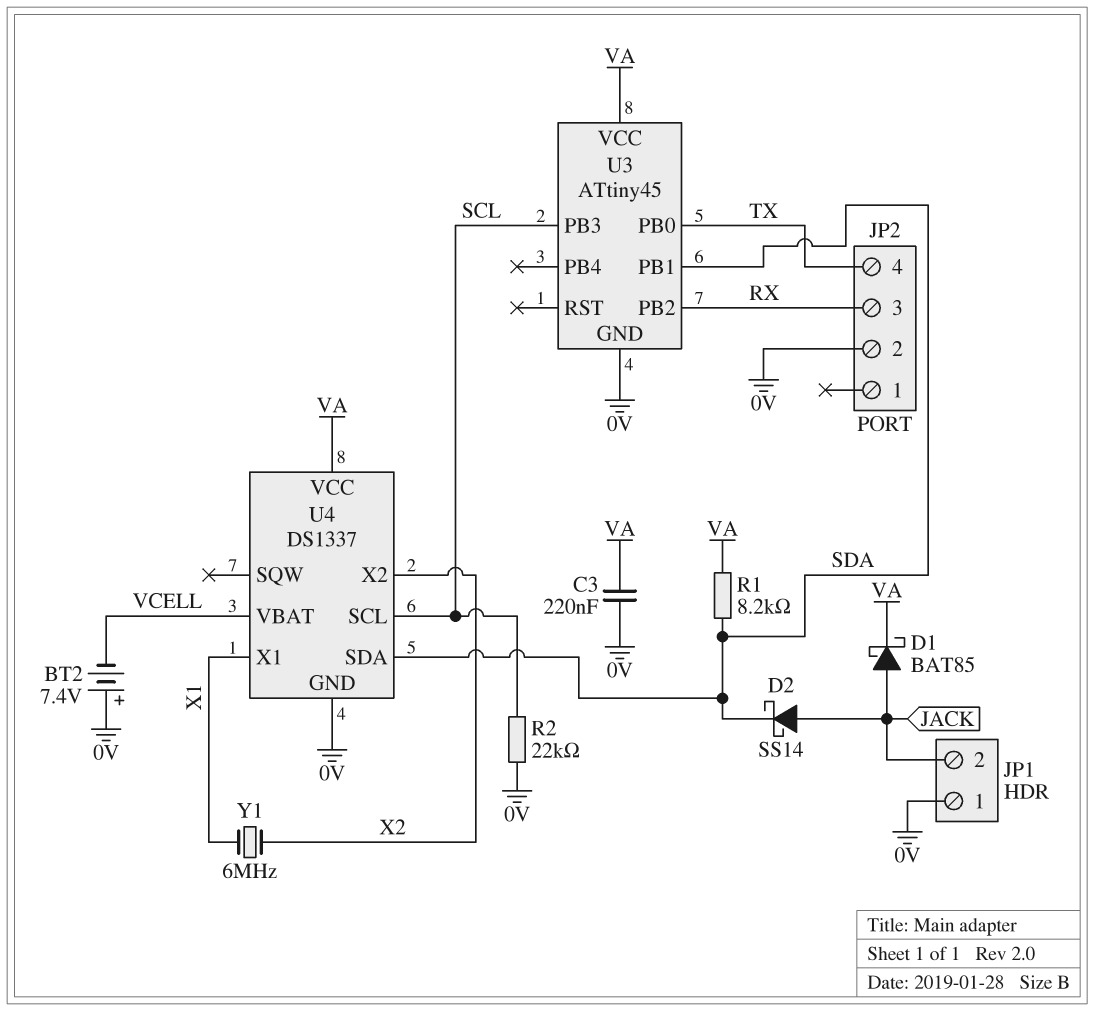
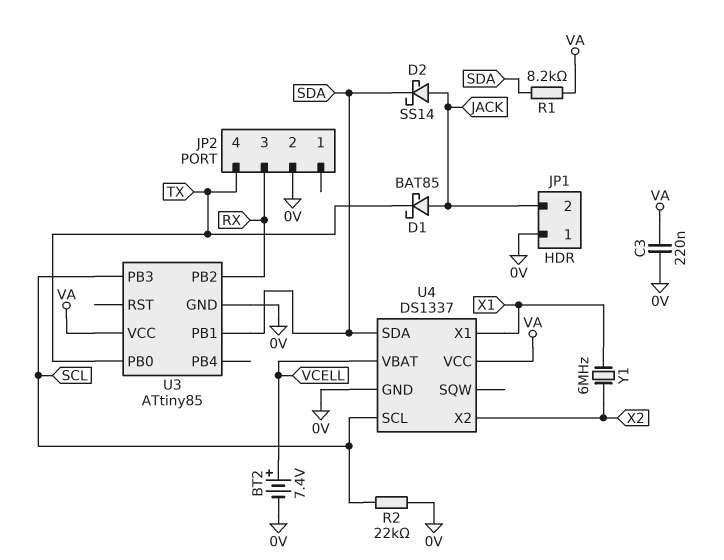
BT2: 7.4V (plus 0V, minus VCELL) -> 7.4V (plus VCELL, minus 0V)
D1: schottky BAT85 (A JACK, K VA) -> schottky BAT85 (A JACK, K TX)
U3: ATtiny45 -> ATtiny85

